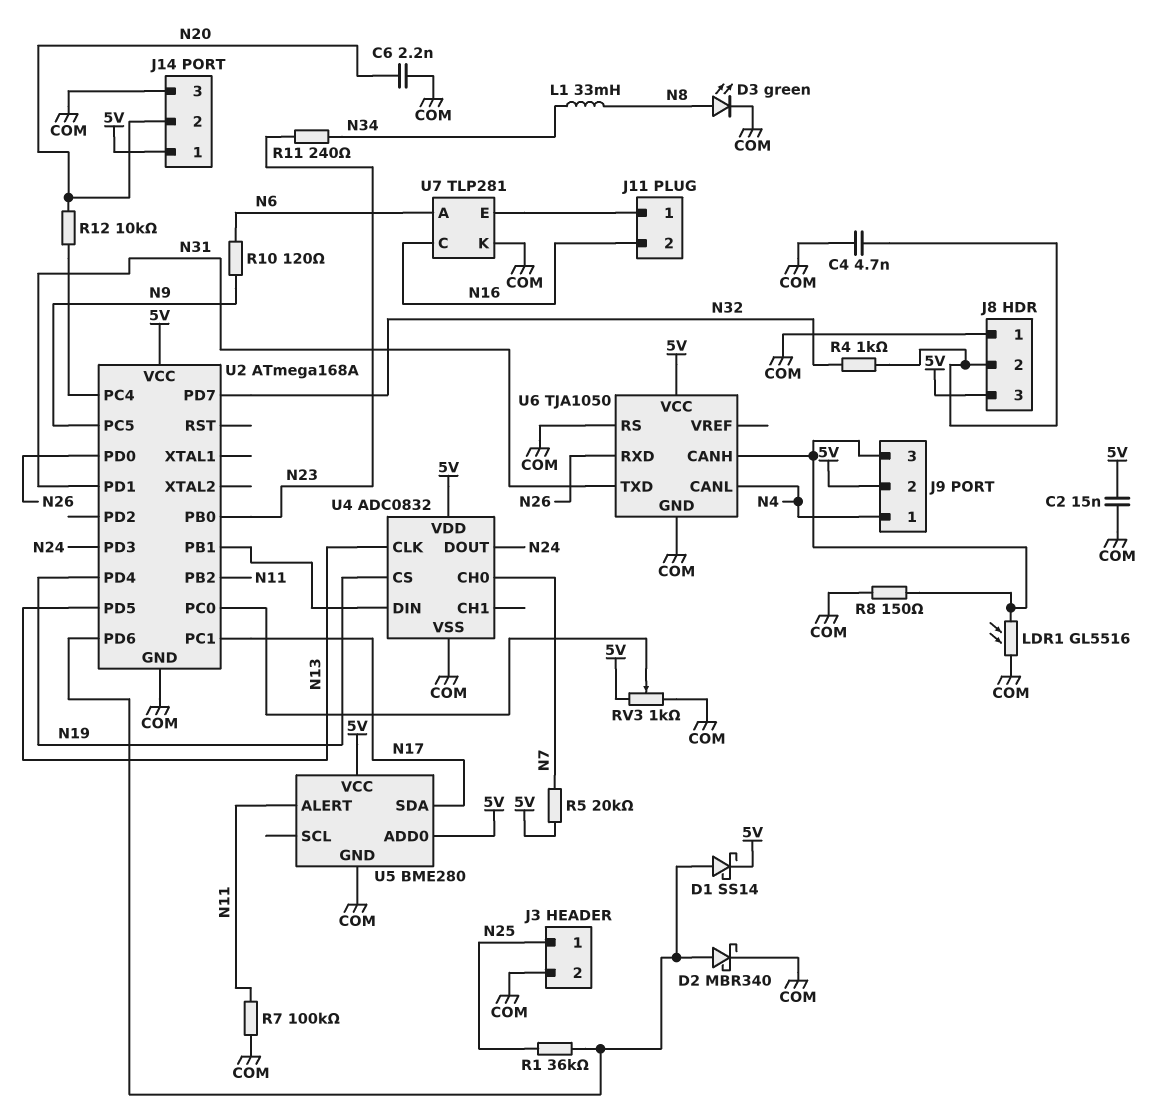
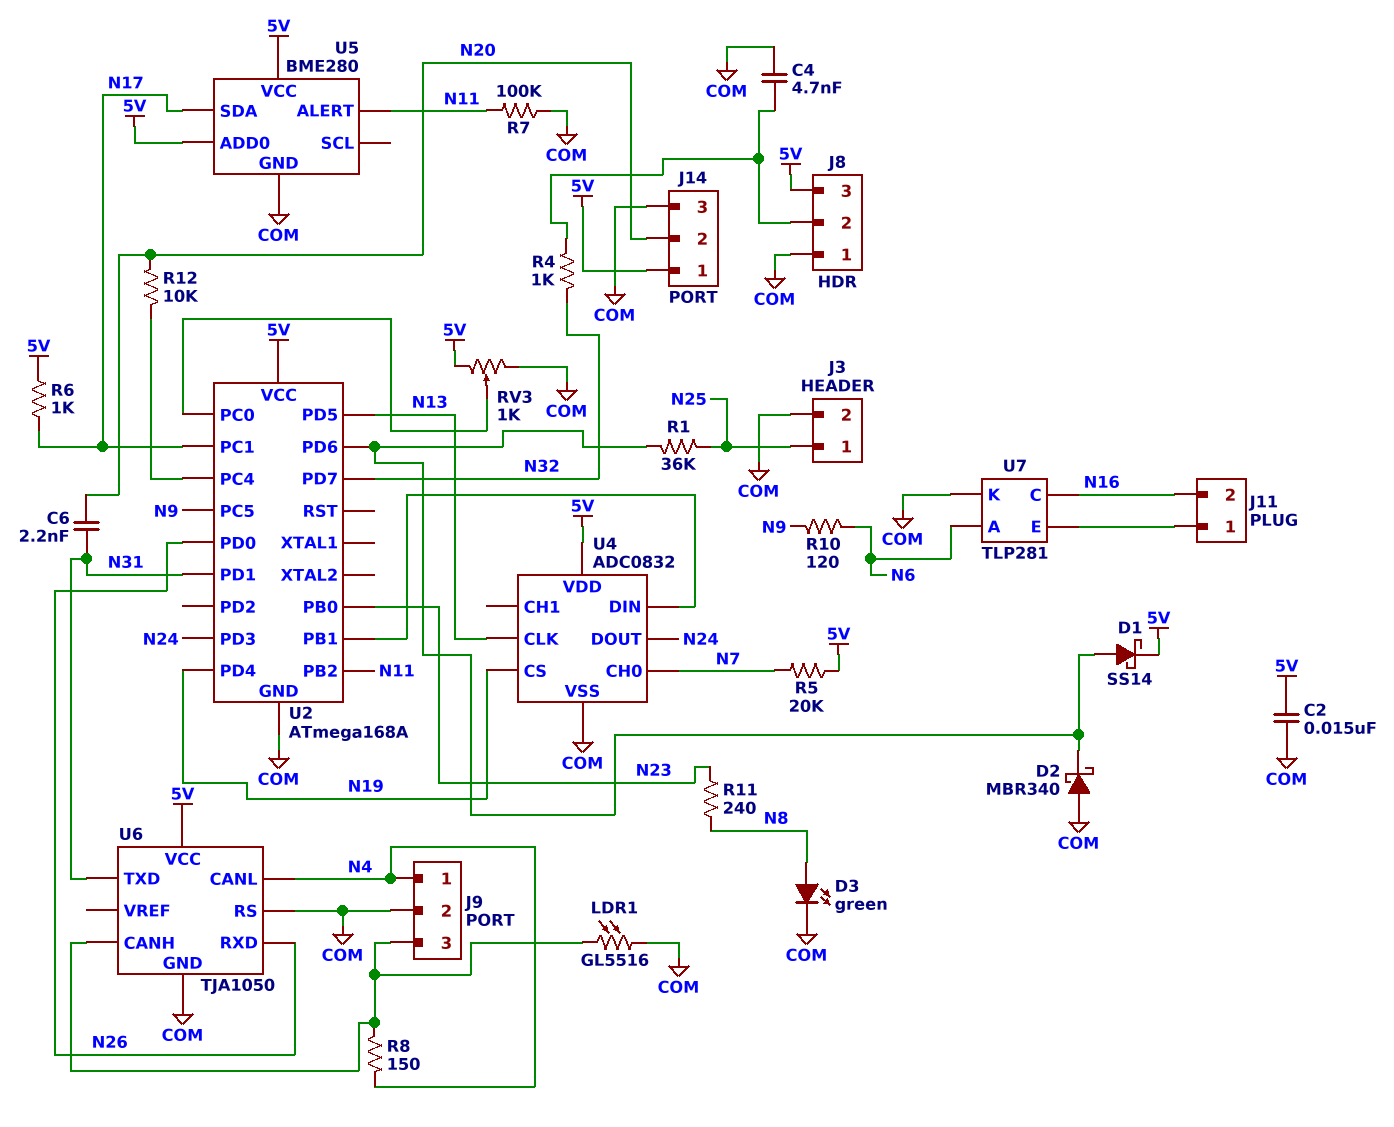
C6: 2.2nF (COM, N20) -> 2.2nF (N20, N31)
D2: schottky MBR340 (A U2/PD6, K COM) -> schottky MBR340 (A COM, K U2/PD6)
J9 pin 2: 5V -> COM
L1: 33mH (N8, N34) -> none
R6: none -> 1k (5V, N17)
R8: 150 (COM, J9/3) -> 150 (J9/3, N4)
R11: 240 (N23, N34) -> 240 (N8, N23)

